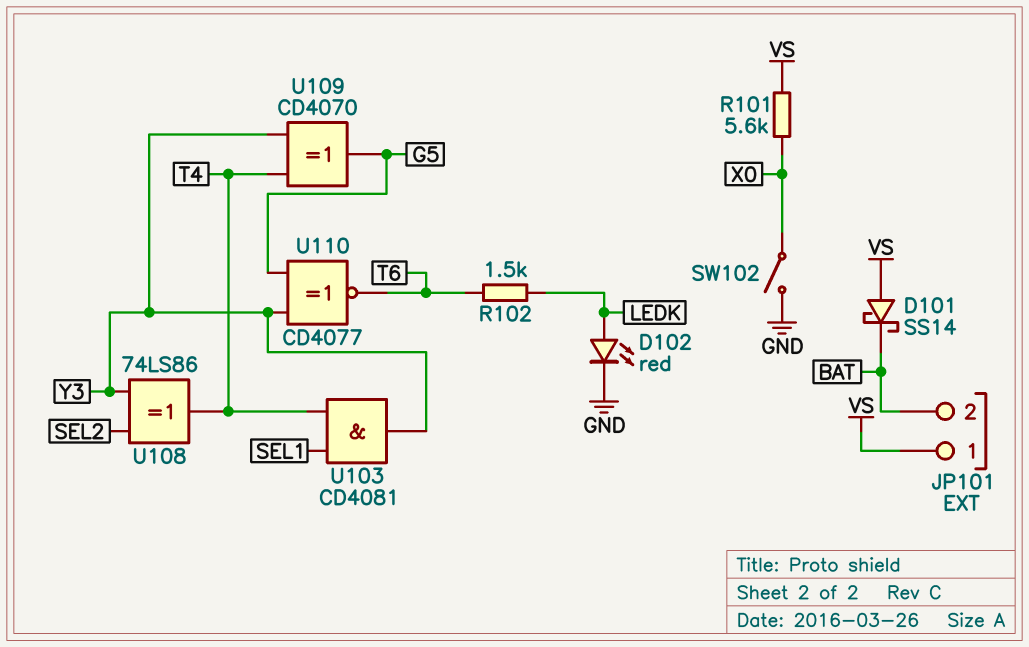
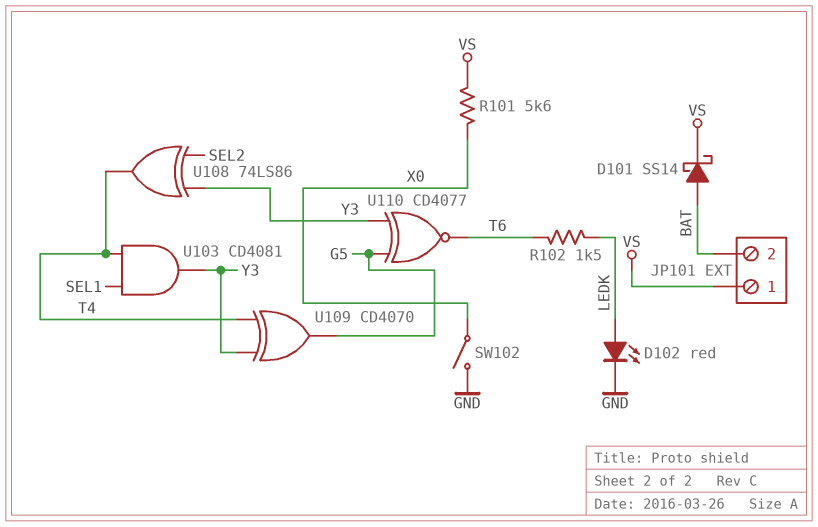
D101: schottky SS14 (A VS, K BAT) -> schottky SS14 (A BAT, K VS)

